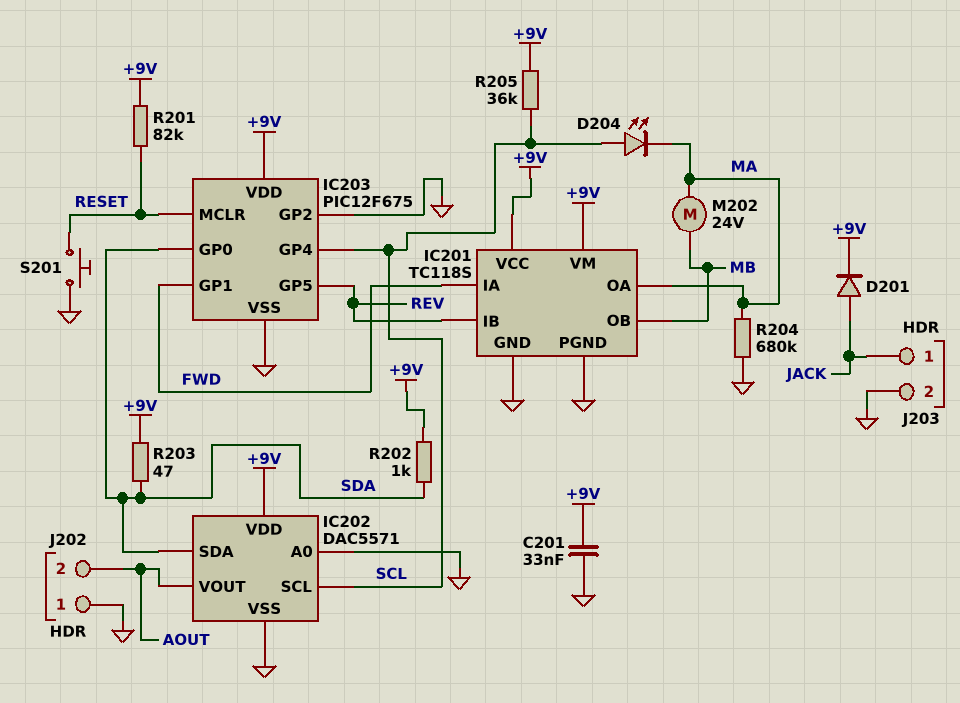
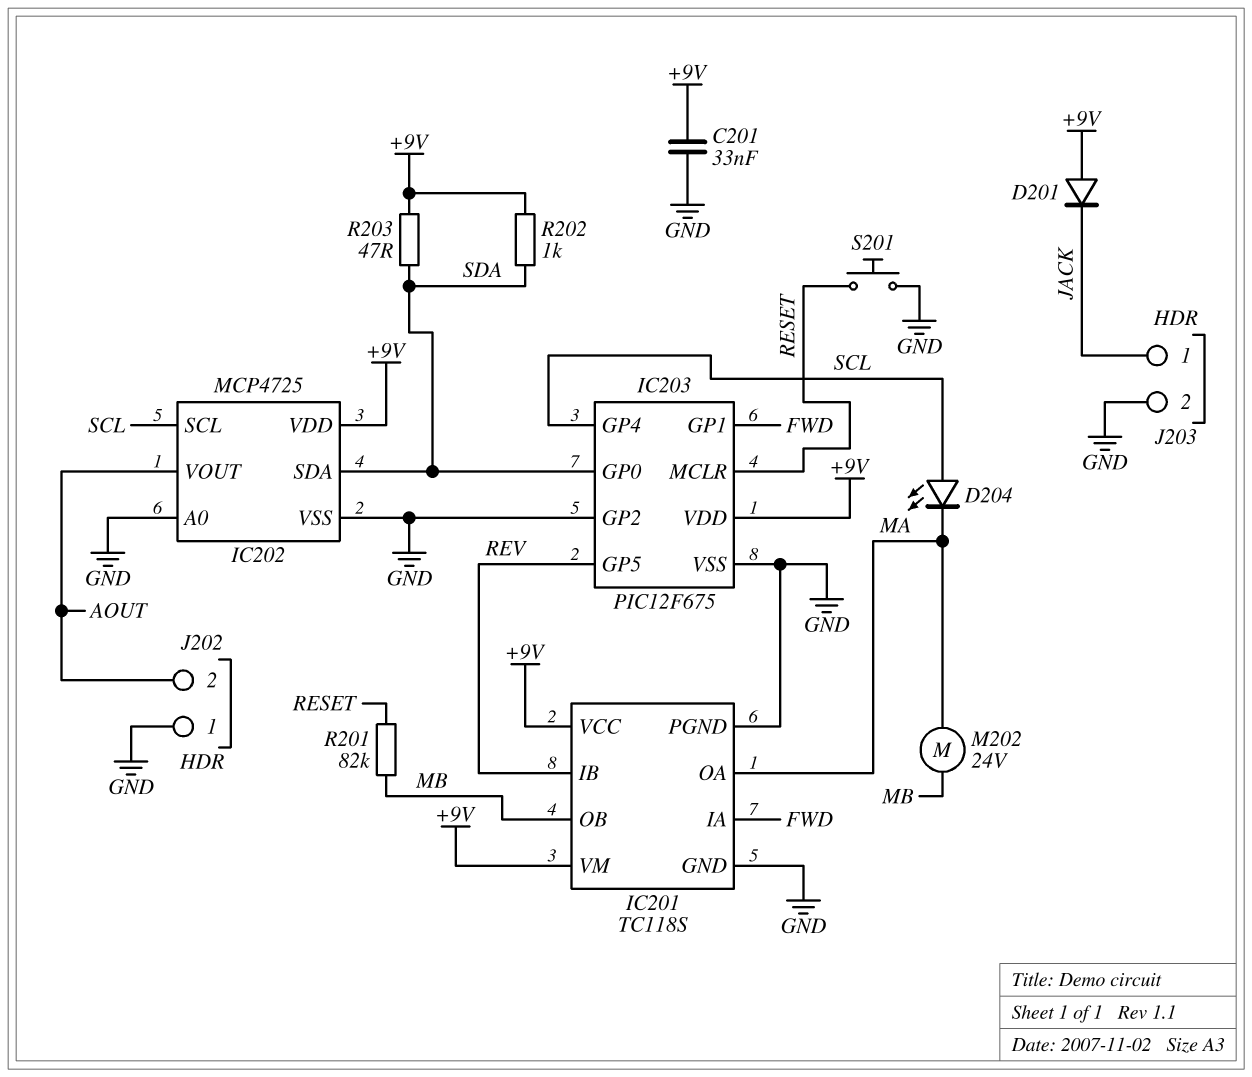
D201: diode (A JACK, K +9V) -> diode (A +9V, K JACK)
IC202: DAC5571 -> MCP4725
R201: 82k (+9V, RESET) -> 82k (MB, RESET)
R204: 680k (GND, MA) -> none
R205: 36k (+9V, SCL) -> none

